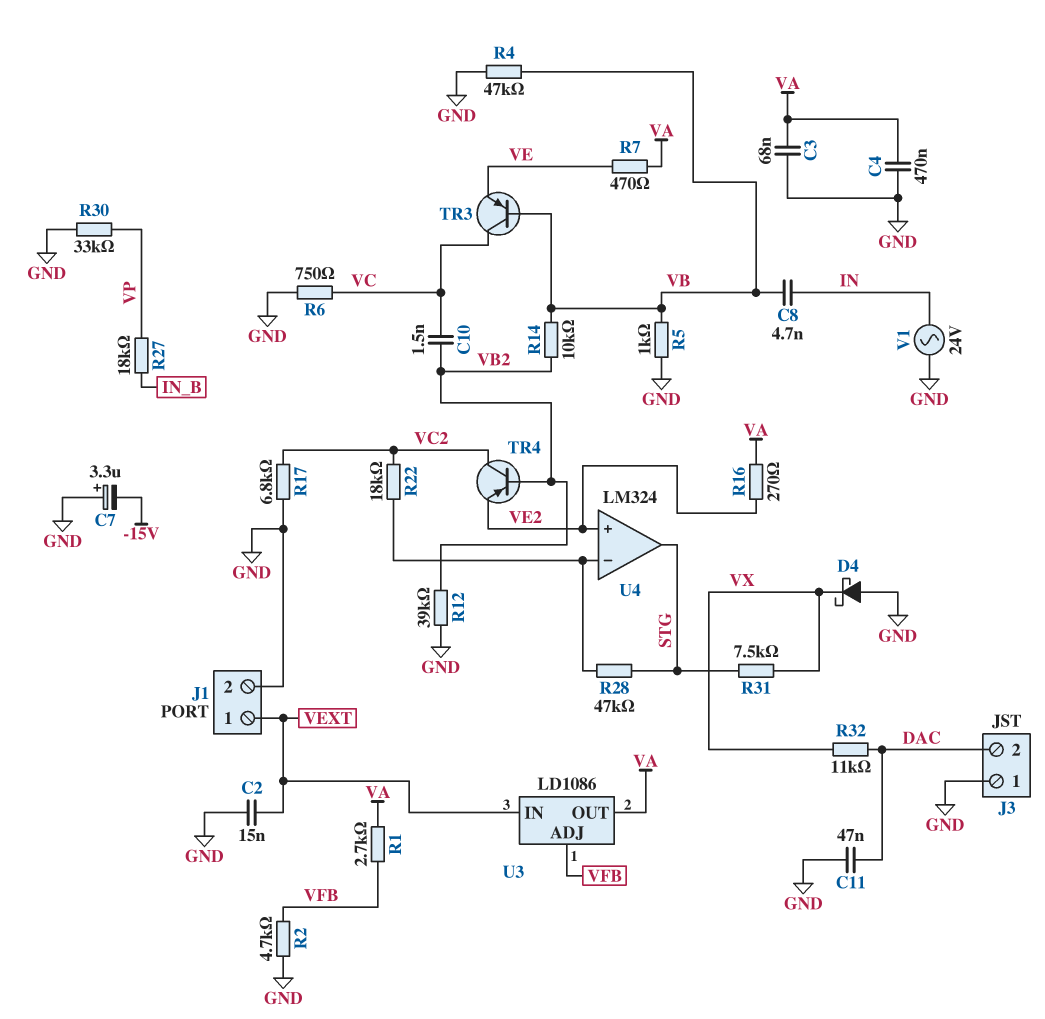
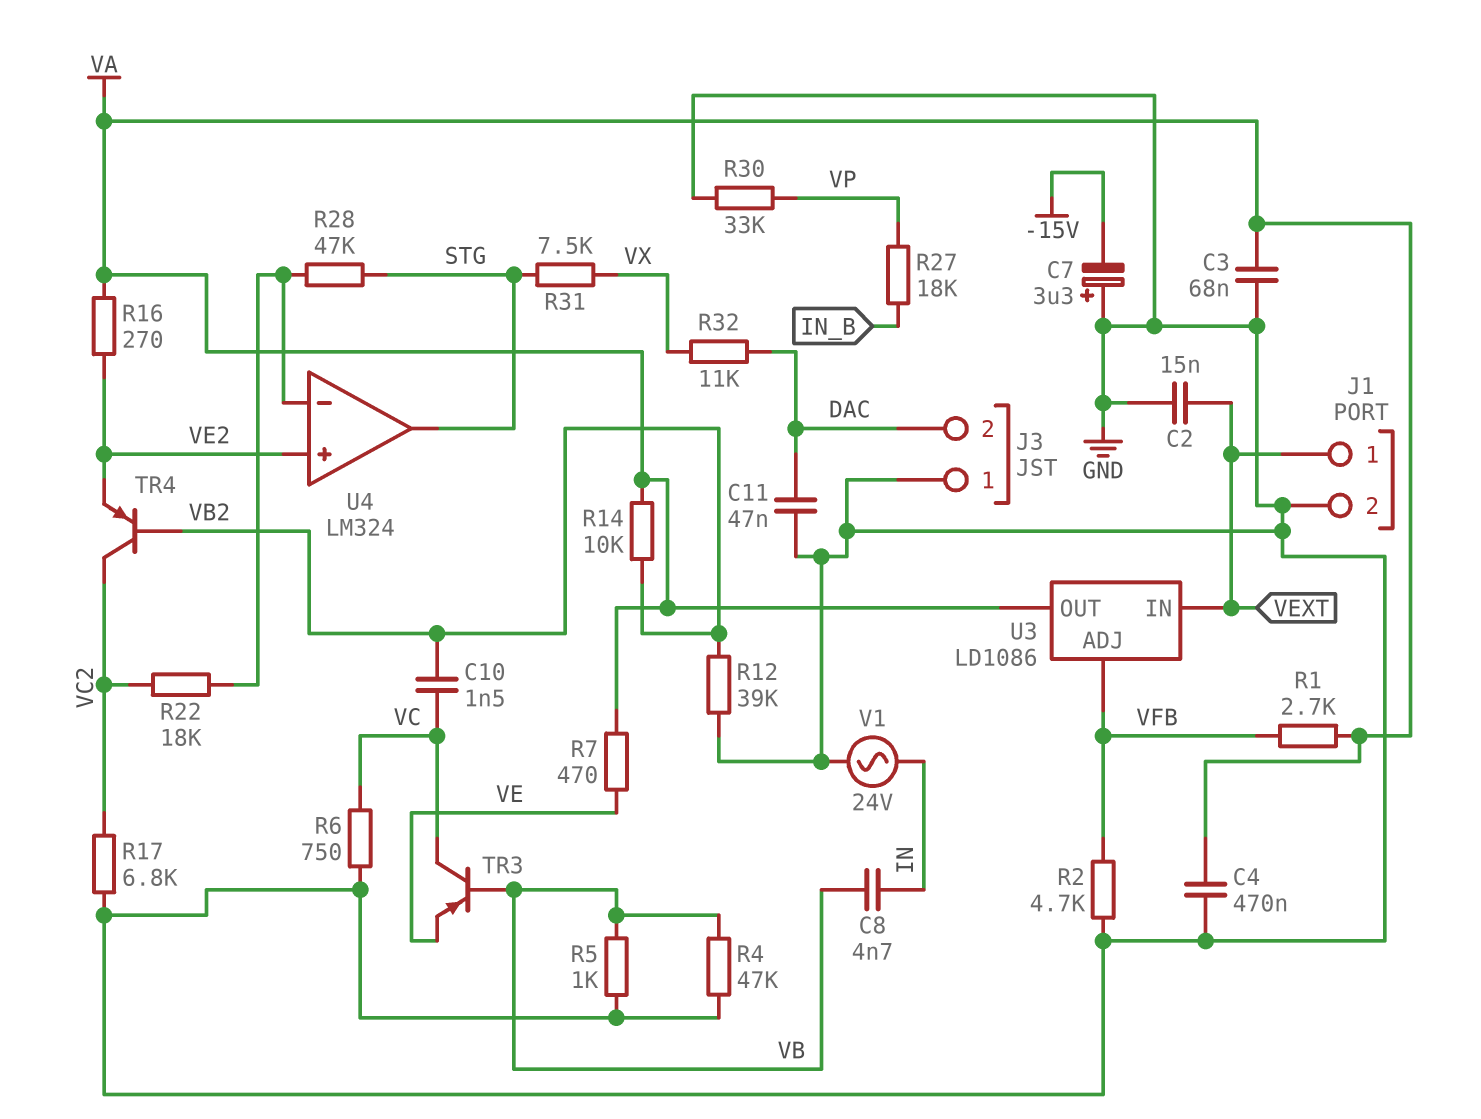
D4: schottky (A GND, K VX) -> none
R14: 10k (VB, VB2) -> 10k (VA, VB2)

